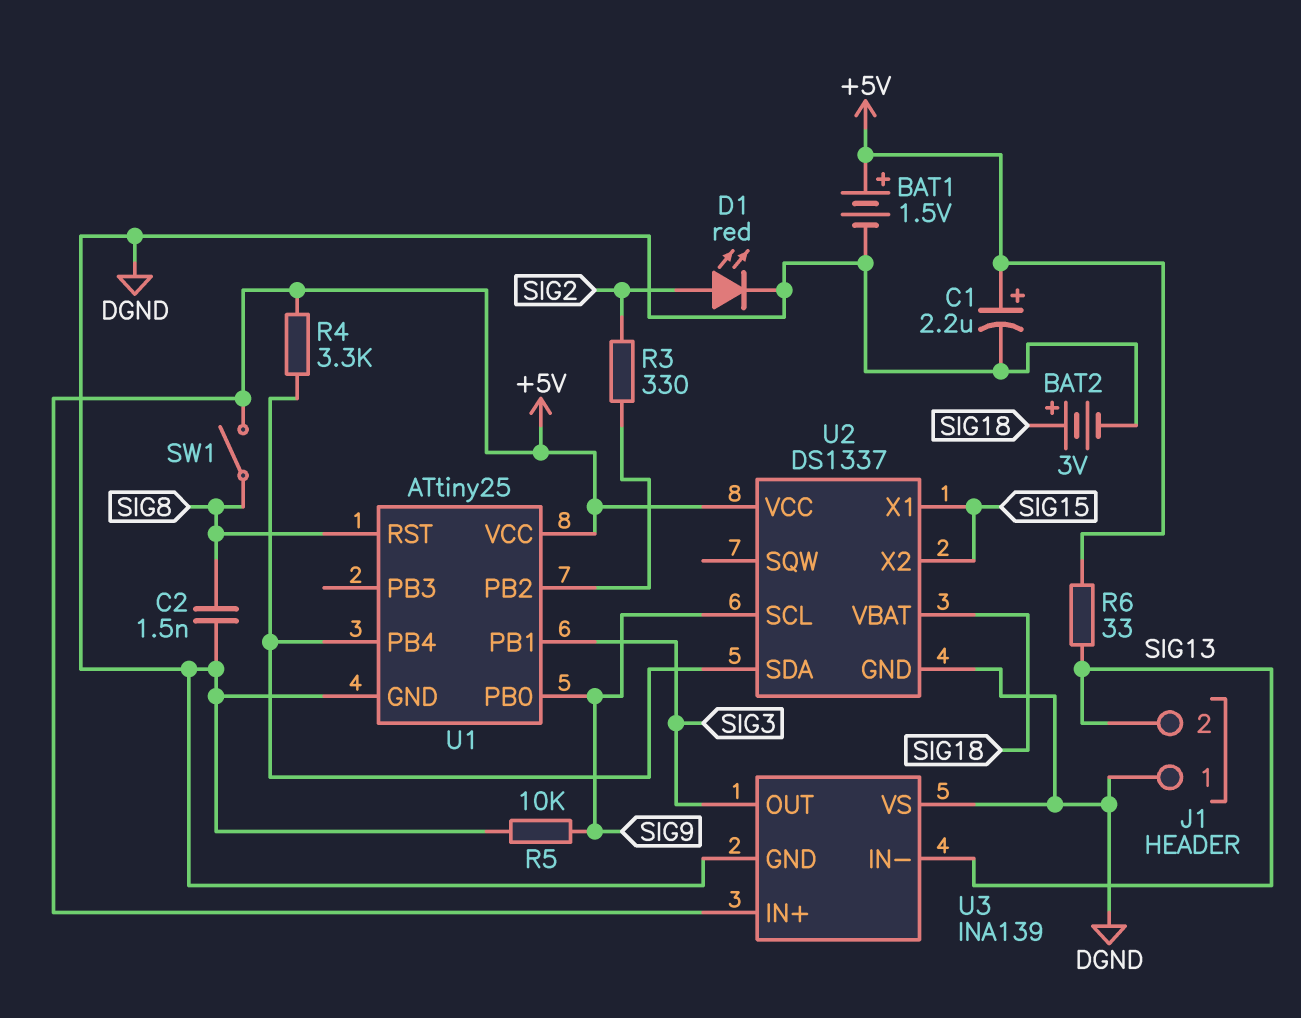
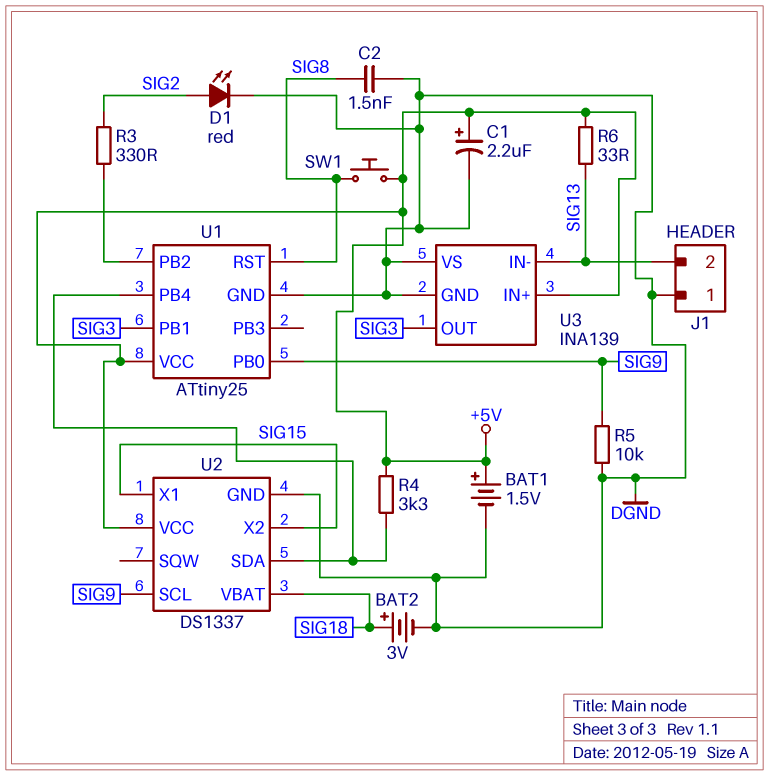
SW1: switch (+5V, SIG8) -> button (+5V, SIG8)

